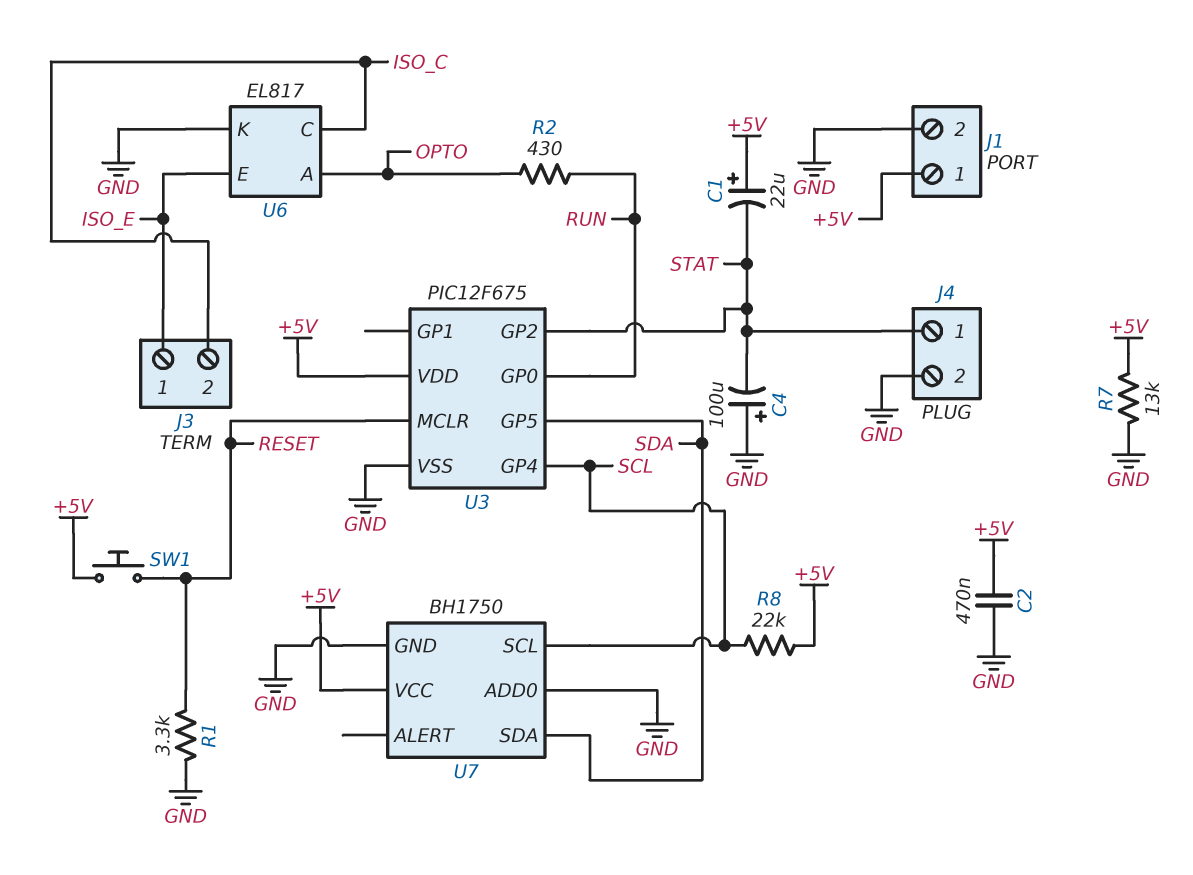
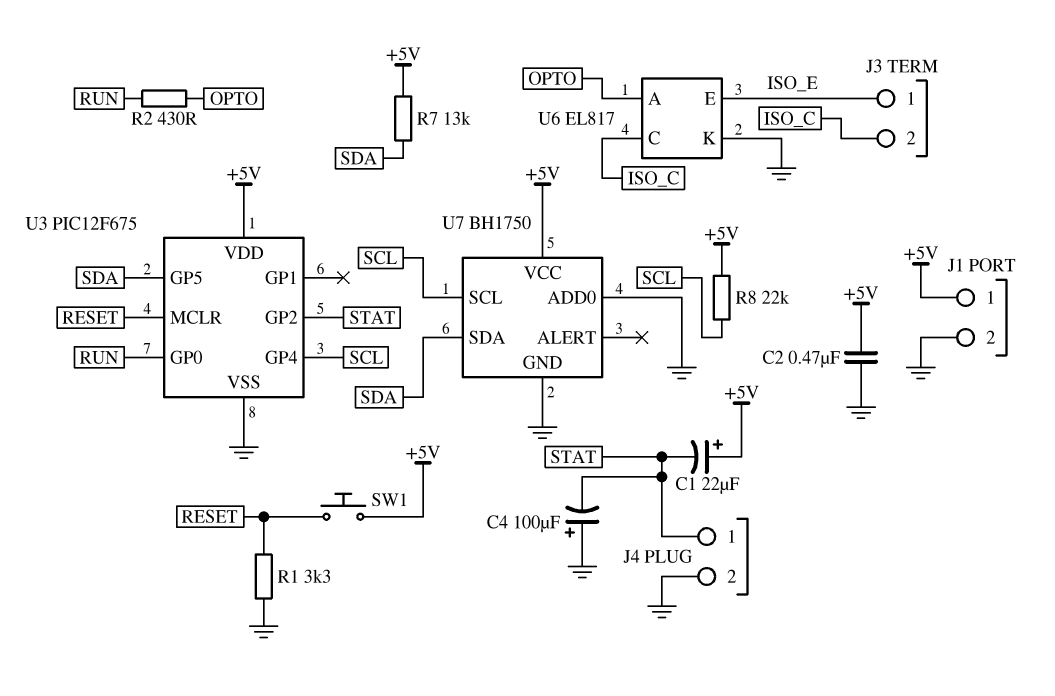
R7: 13k (+5V, GND) -> 13k (+5V, SDA)

